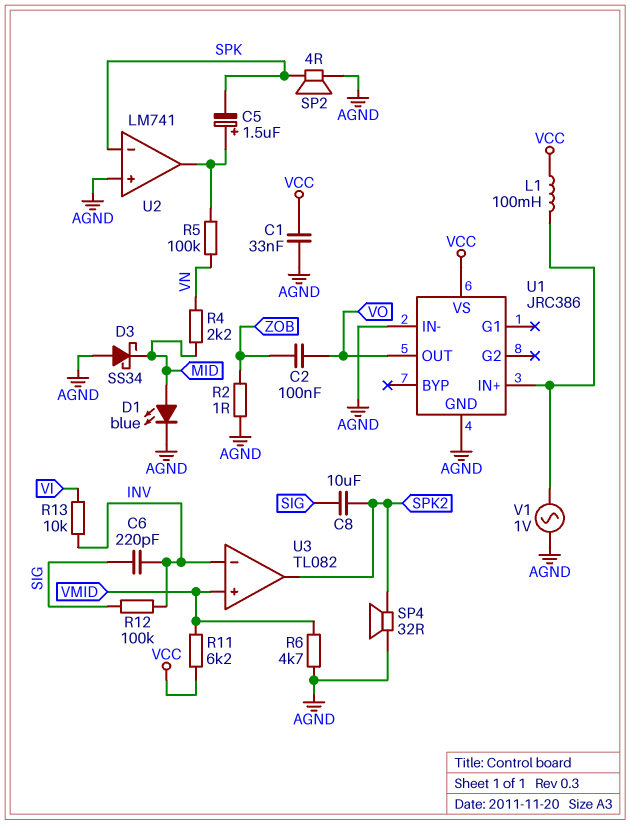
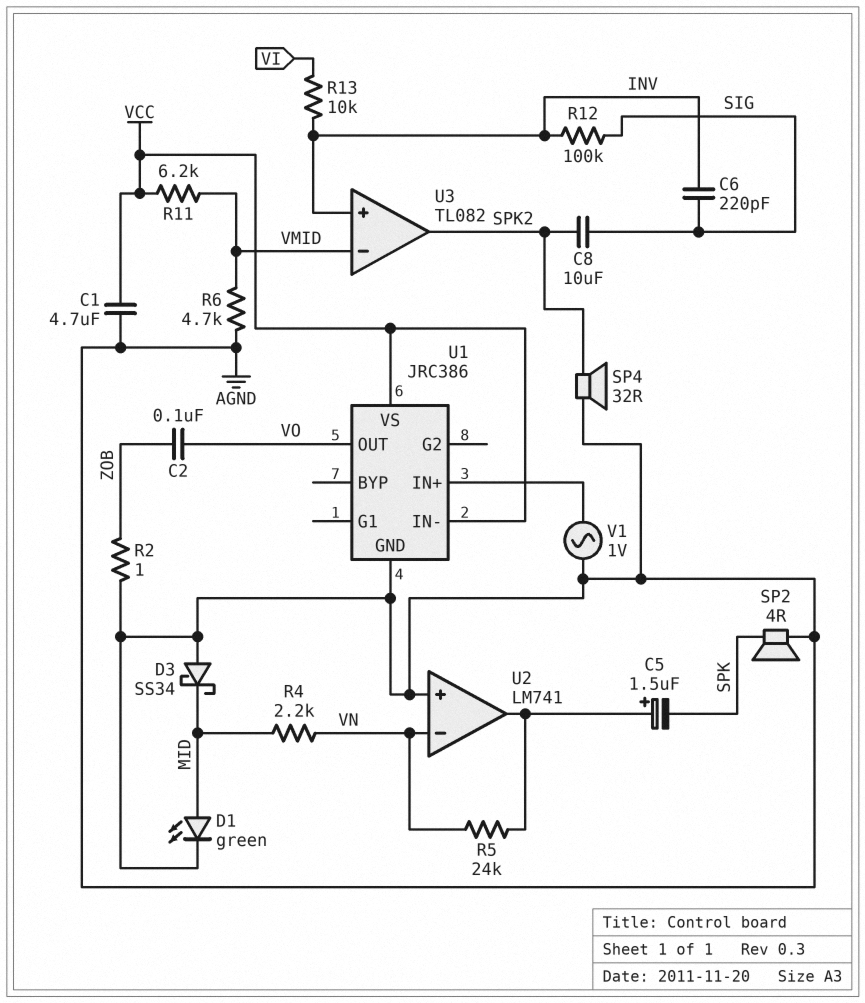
C1: 33nF (AGND, VCC) -> 4.7uF (AGND, VCC)
D1: LED blue (A MID, K AGND) -> LED green (A MID, K AGND)
L1: 100mH (U1/IN+, VCC) -> none
R5: 100k (U2/out, VN) -> 24k (U2/out, VN)
U1 pin IN-: AGND -> VCC
U2 pin in-: SPK -> VN
U3 pin in+: VMID -> INV
U3 pin in-: INV -> VMID

